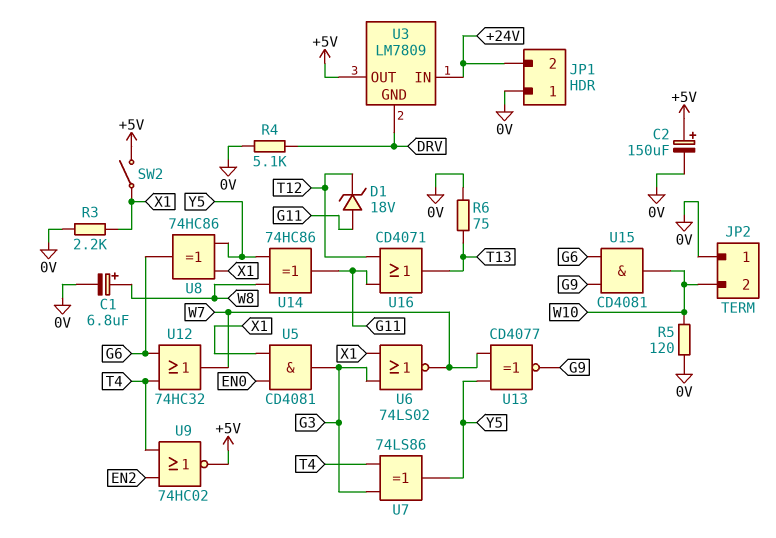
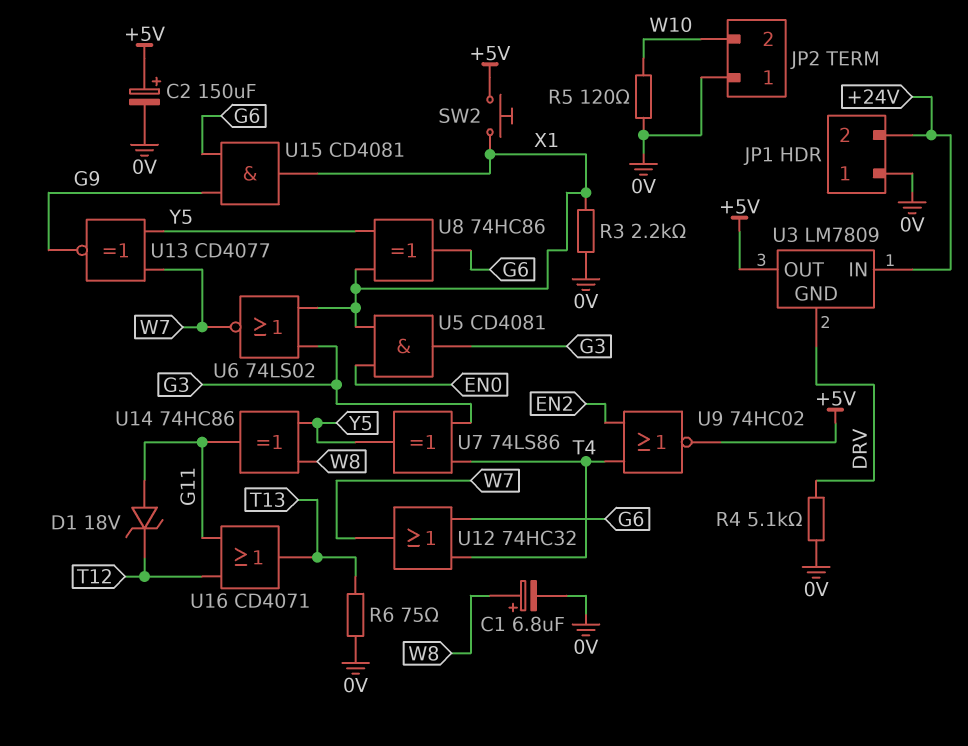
SW2: switch (+5V, X1) -> button (+5V, X1)
U15: AND CD4081 (in G6, in G9, out W10) -> AND CD4081 (in G6, in G9, out X1)

